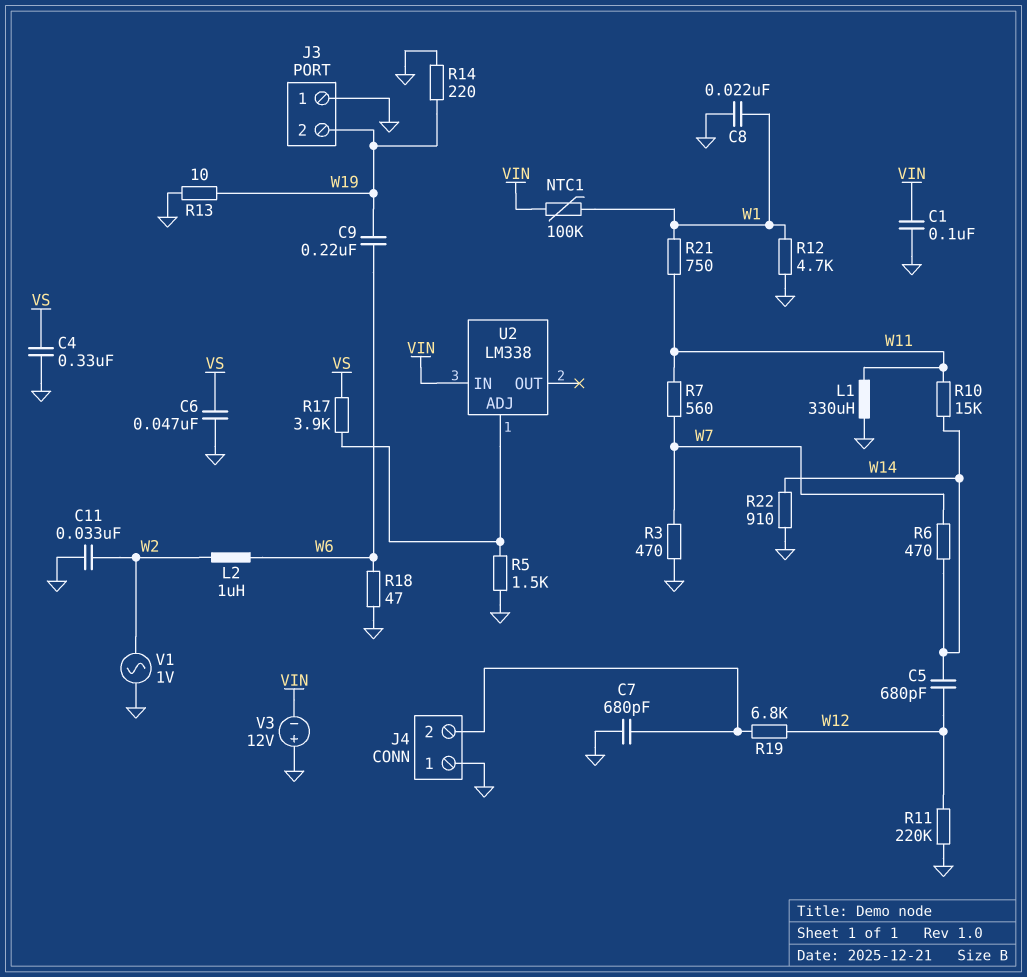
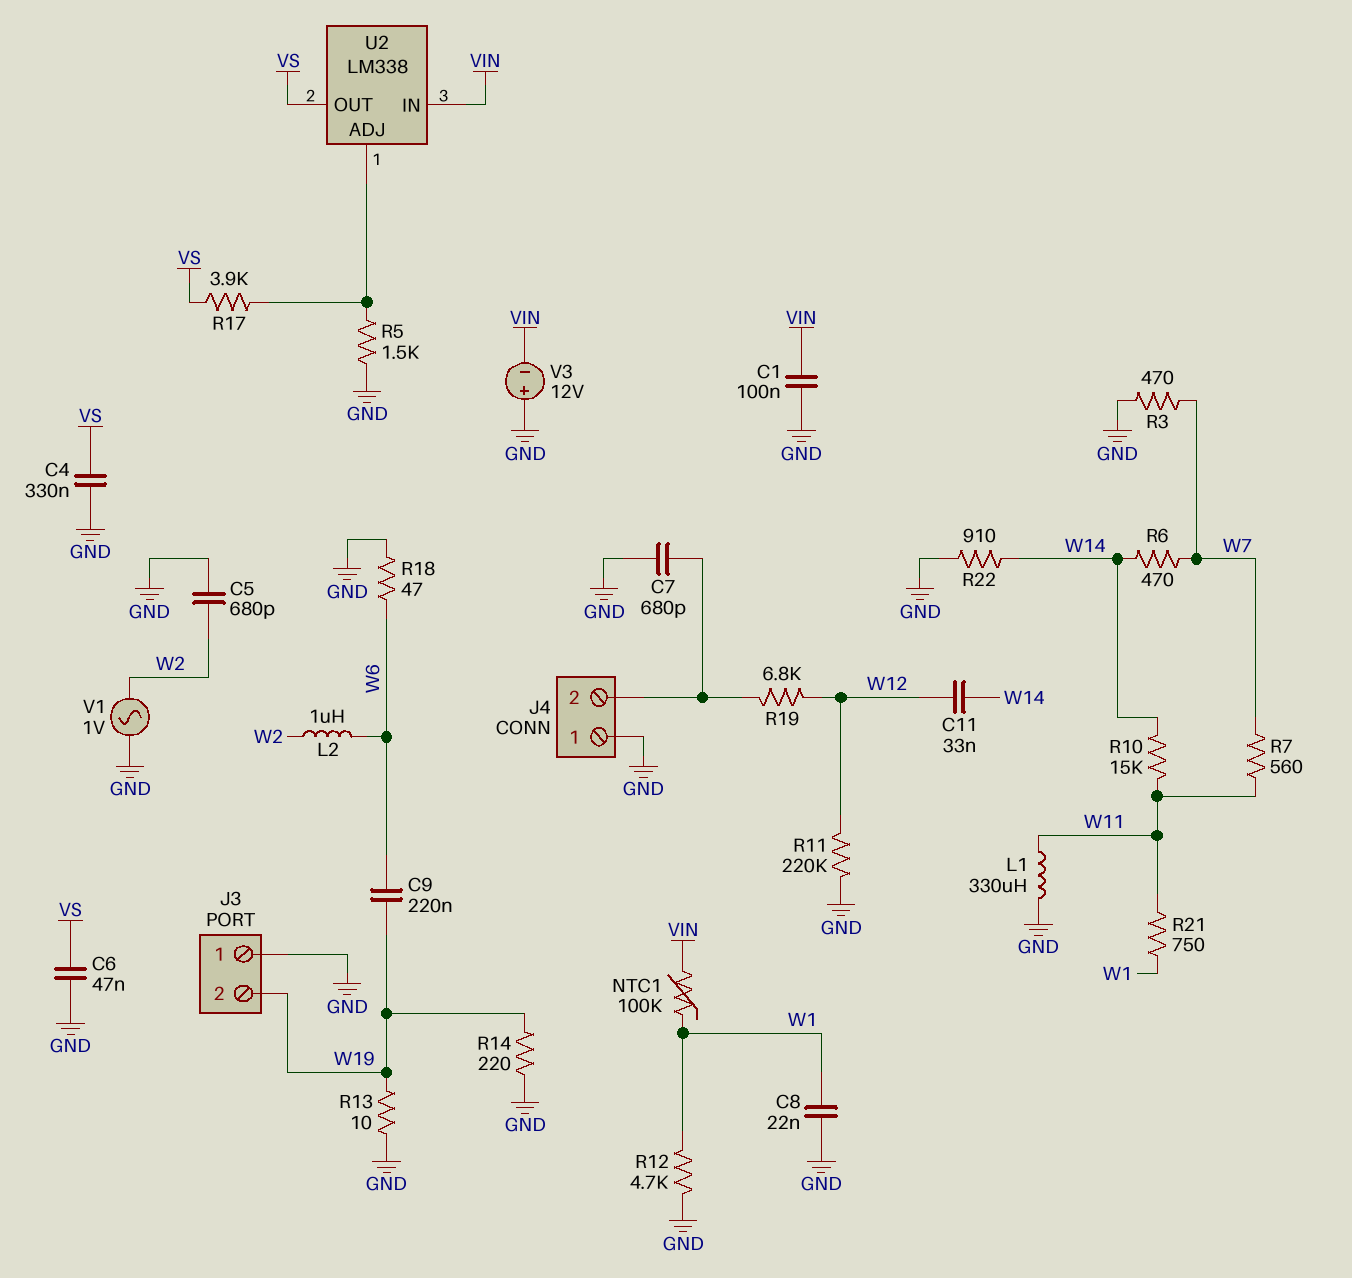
C5: 680pF (W12, W14) -> 680pF (GND, W2)
C11: 33nF (GND, W2) -> 33nF (W12, W14)
U2 pin OUT: none -> VS

